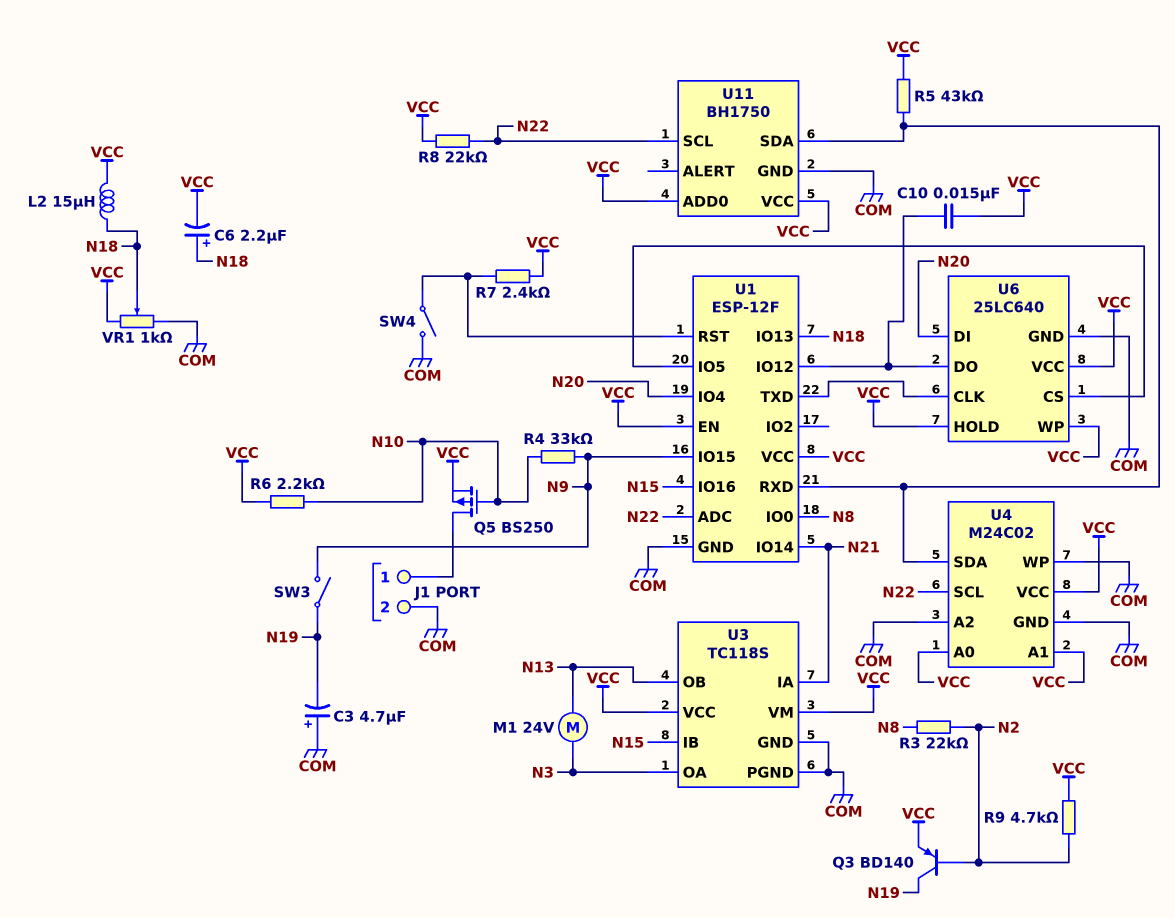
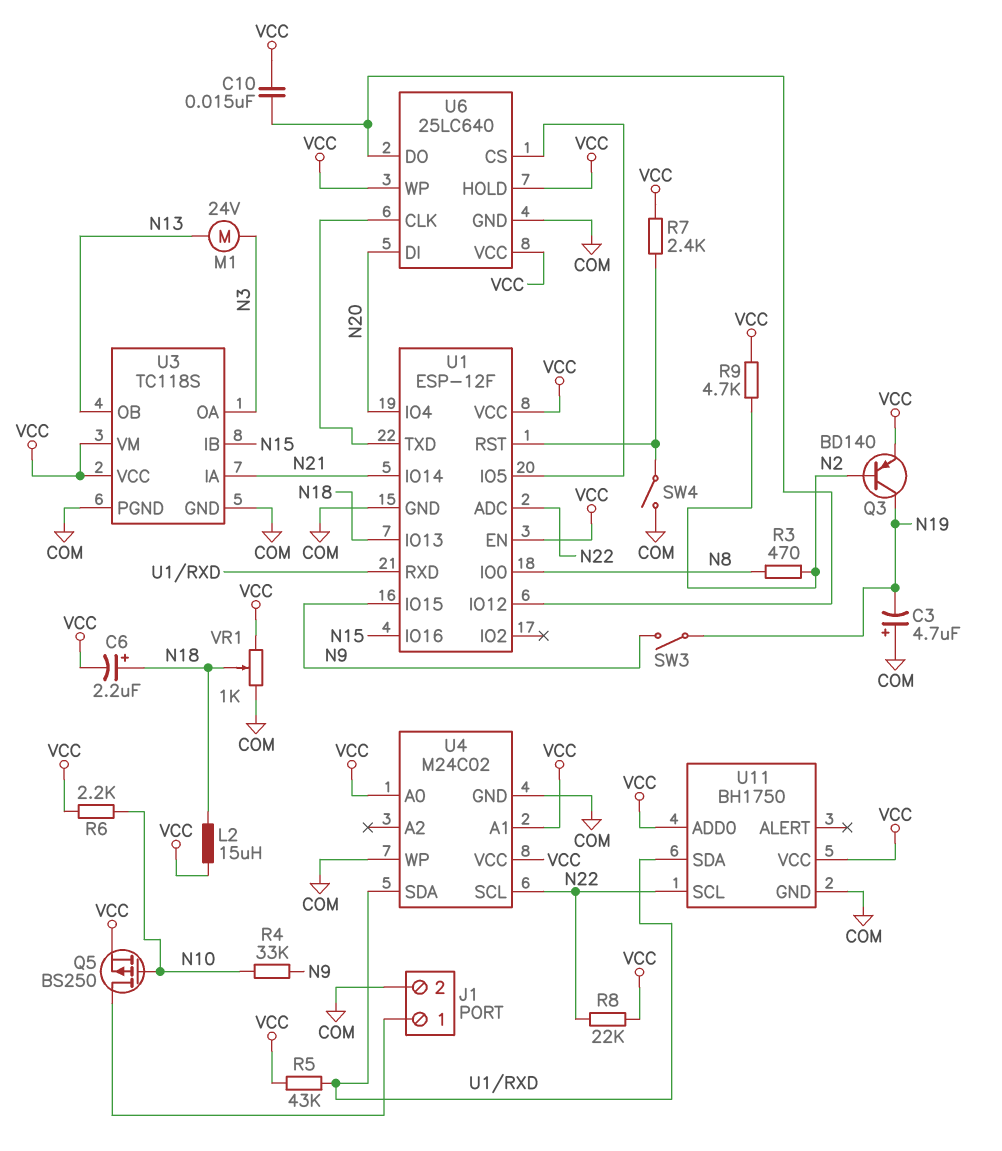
R3: 22k (N2, N8) -> 470 (N2, N8)
U4 pin A2: COM -> none

